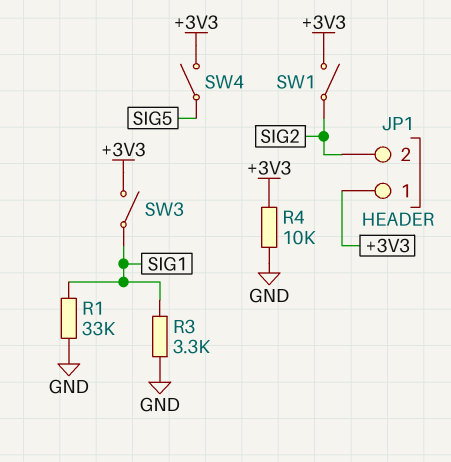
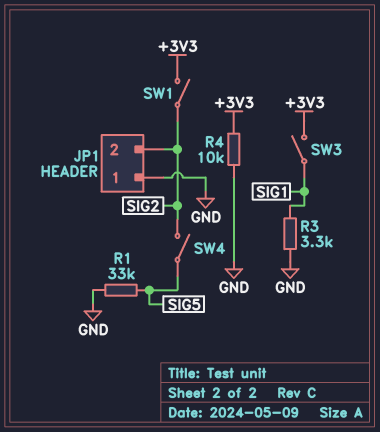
JP1 pin 1: +3V3 -> GND
R1: 33k (GND, SIG1) -> 33k (GND, SIG5)
SW4: switch (+3V3, SIG5) -> switch (SIG2, SIG5)

